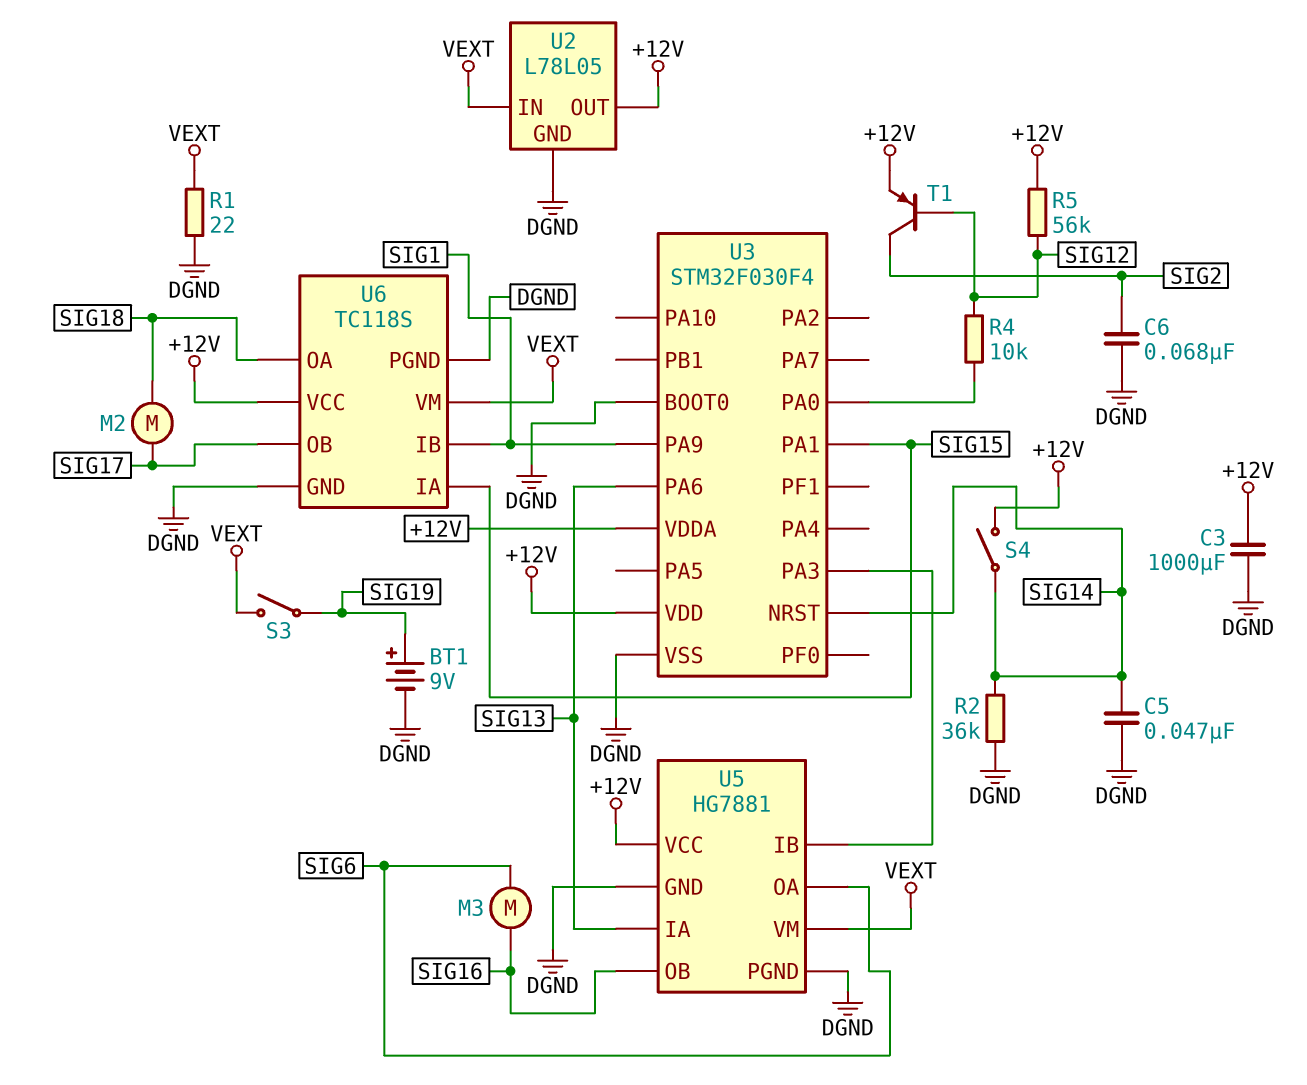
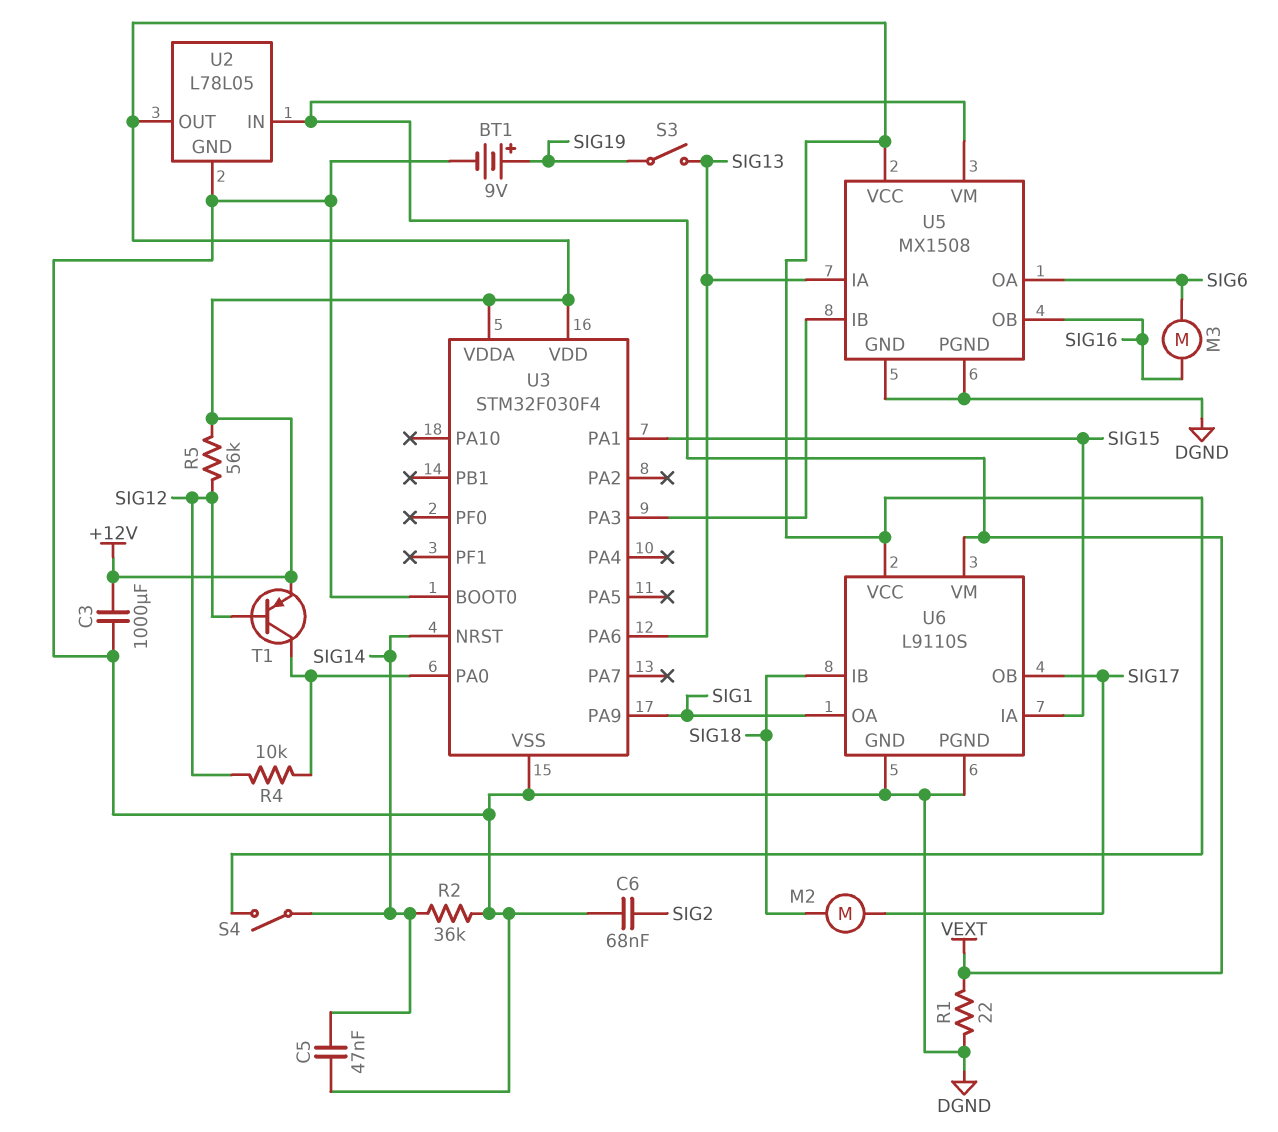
S3: switch (SIG19, VEXT) -> switch (SIG13, SIG19)
T1: PNP (B SIG12, C SIG2, E +12V) -> PNP (B SIG12, C U3/PA0, E +12V)
U5: HG7881 -> MX1508
U6: TC118S -> L9110S
U6 pin IB: SIG1 -> SIG18
U6 pin OA: SIG18 -> SIG1

